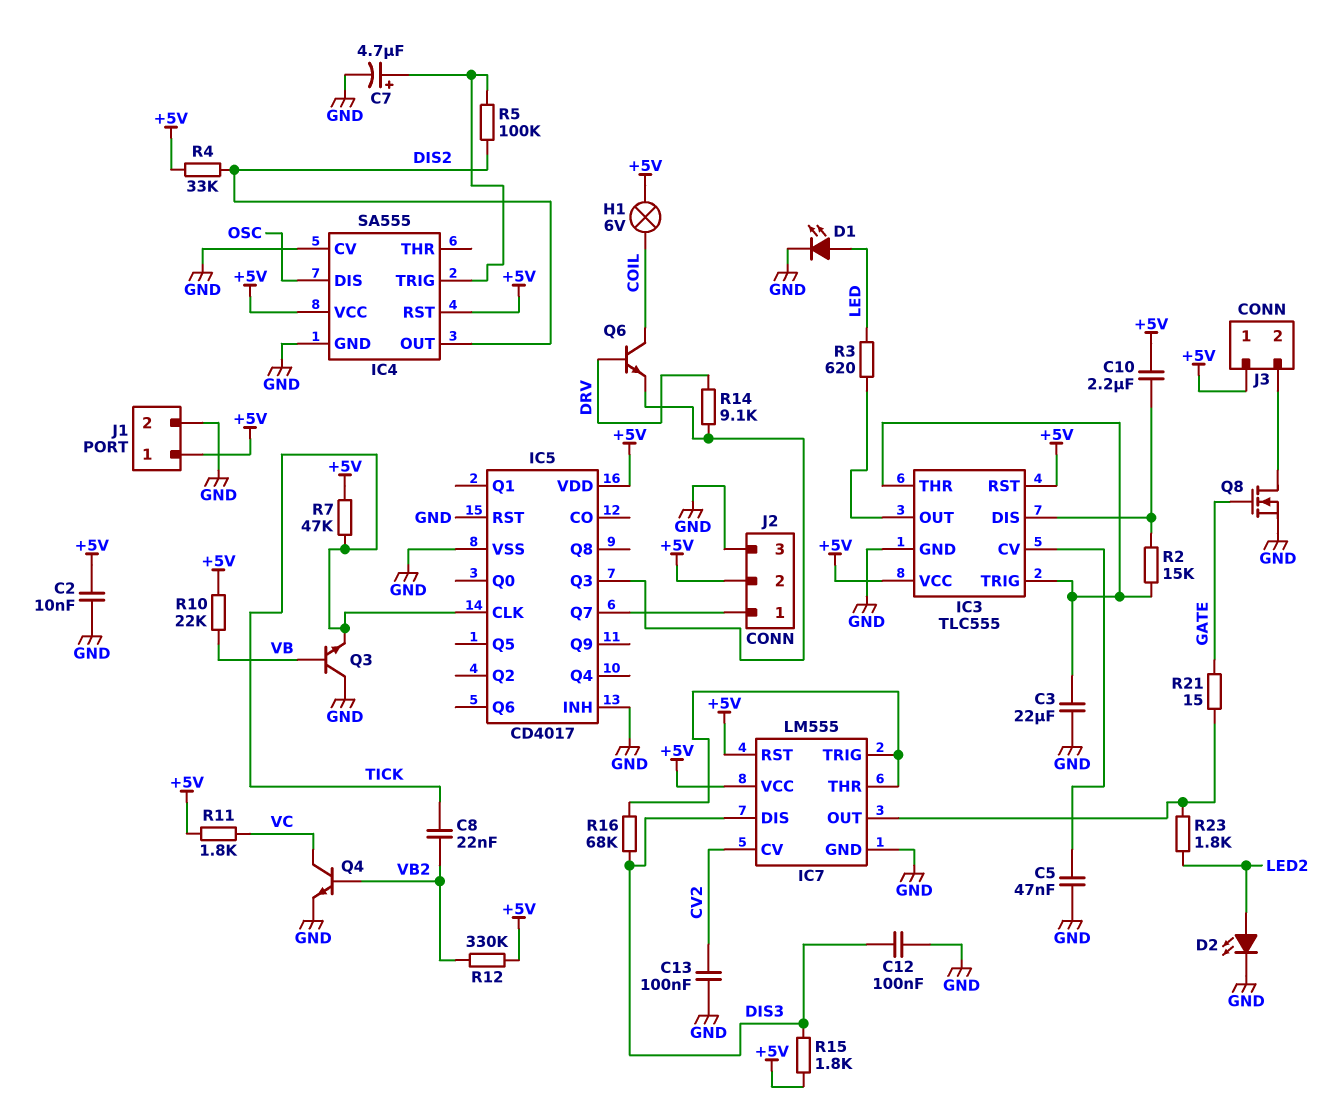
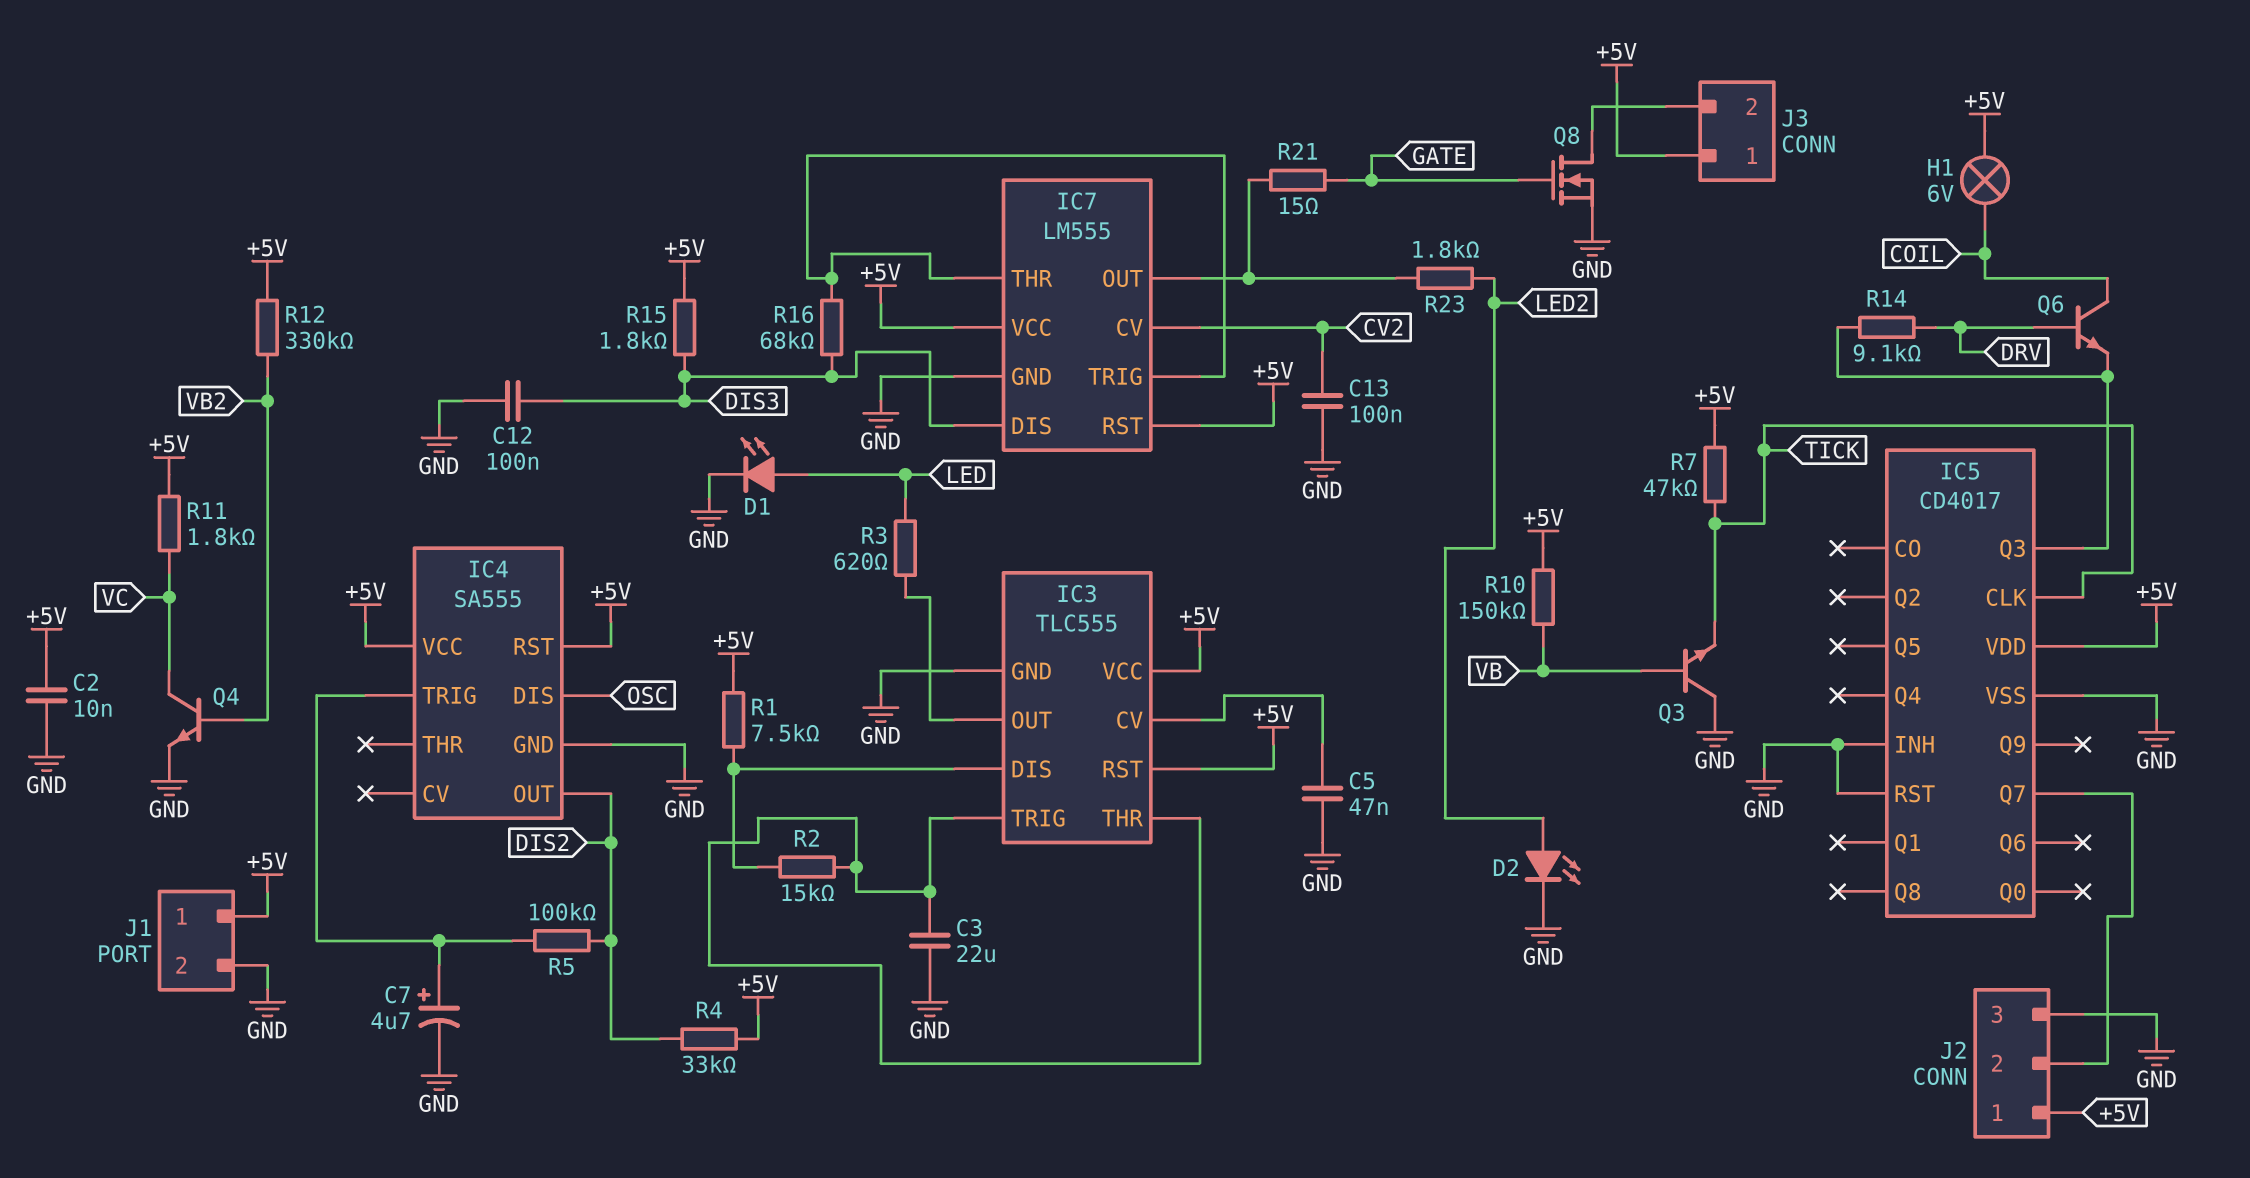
C8: 22nF (TICK, VB2) -> none
C10: 2.2uF (+5V, IC3/DIS) -> none
IC4 pin CV: GND -> none
J2 pin 1: IC5/Q7 -> +5V
J2 pin 2: +5V -> IC5/Q7
R1: none -> 7.5k (+5V, IC3/DIS)
R10: 22k (+5V, VB) -> 150k (+5V, VB)

